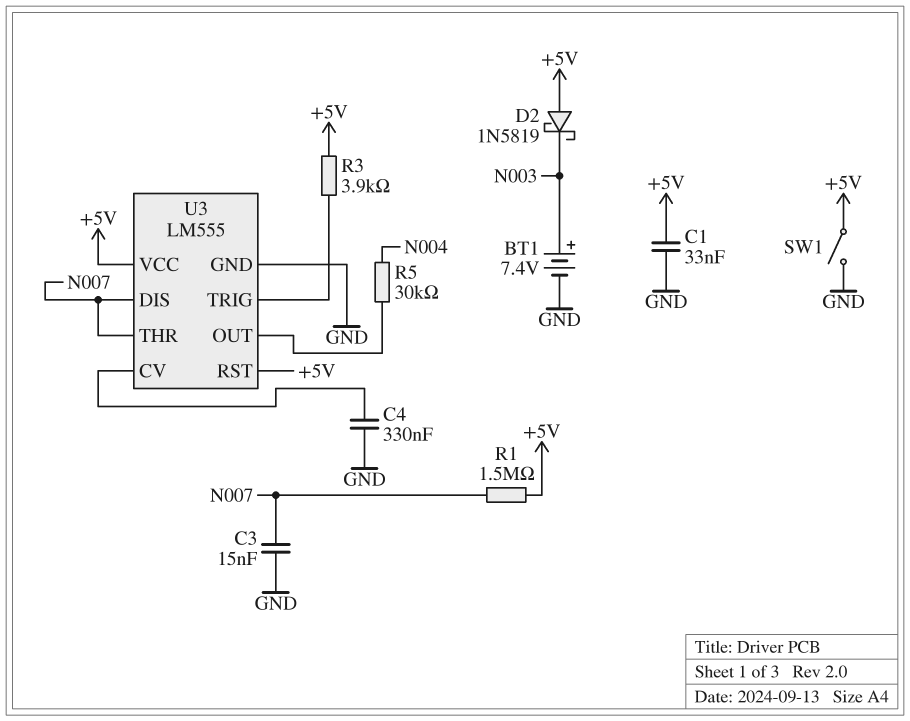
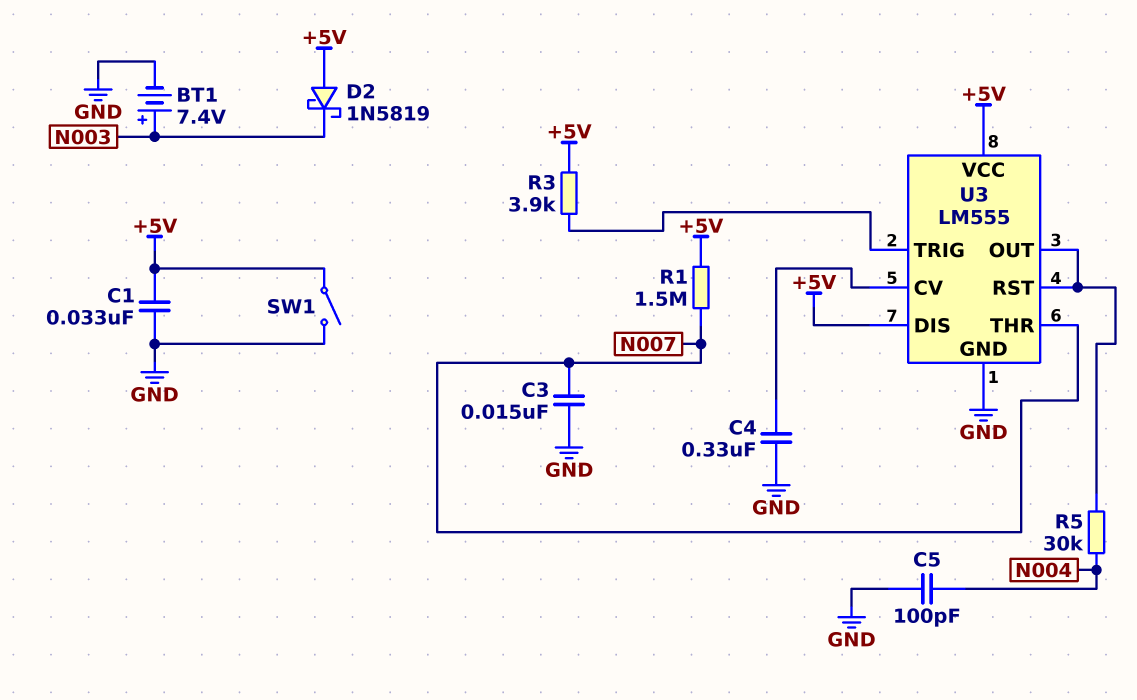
C5: none -> 100pF (GND, N004)
U3 pin DIS: N007 -> +5V
U3 pin RST: +5V -> U3/OUT

